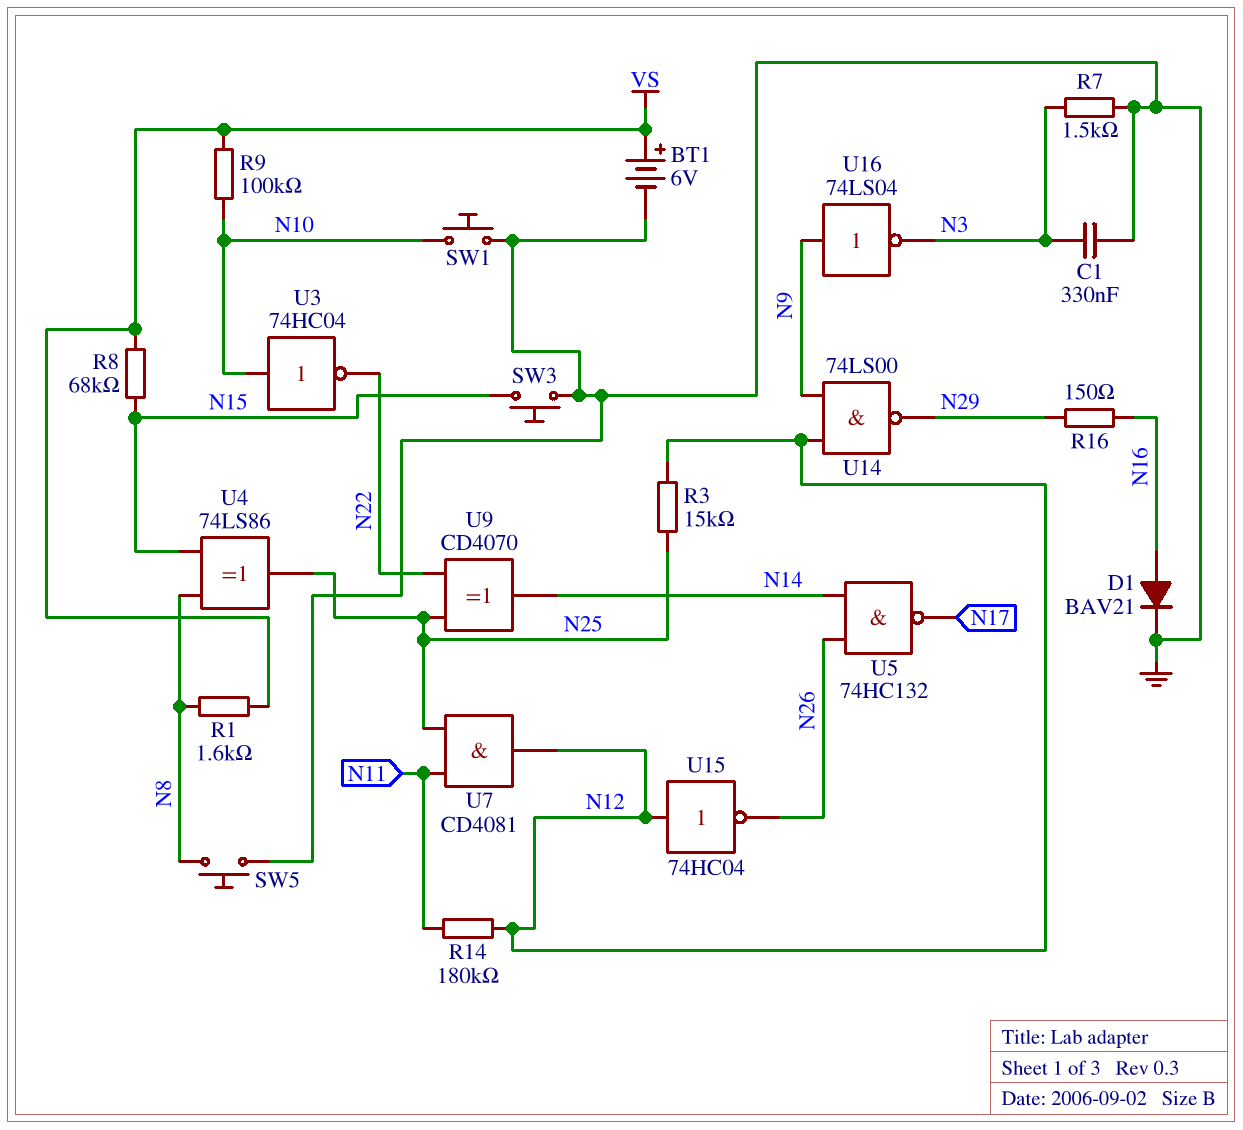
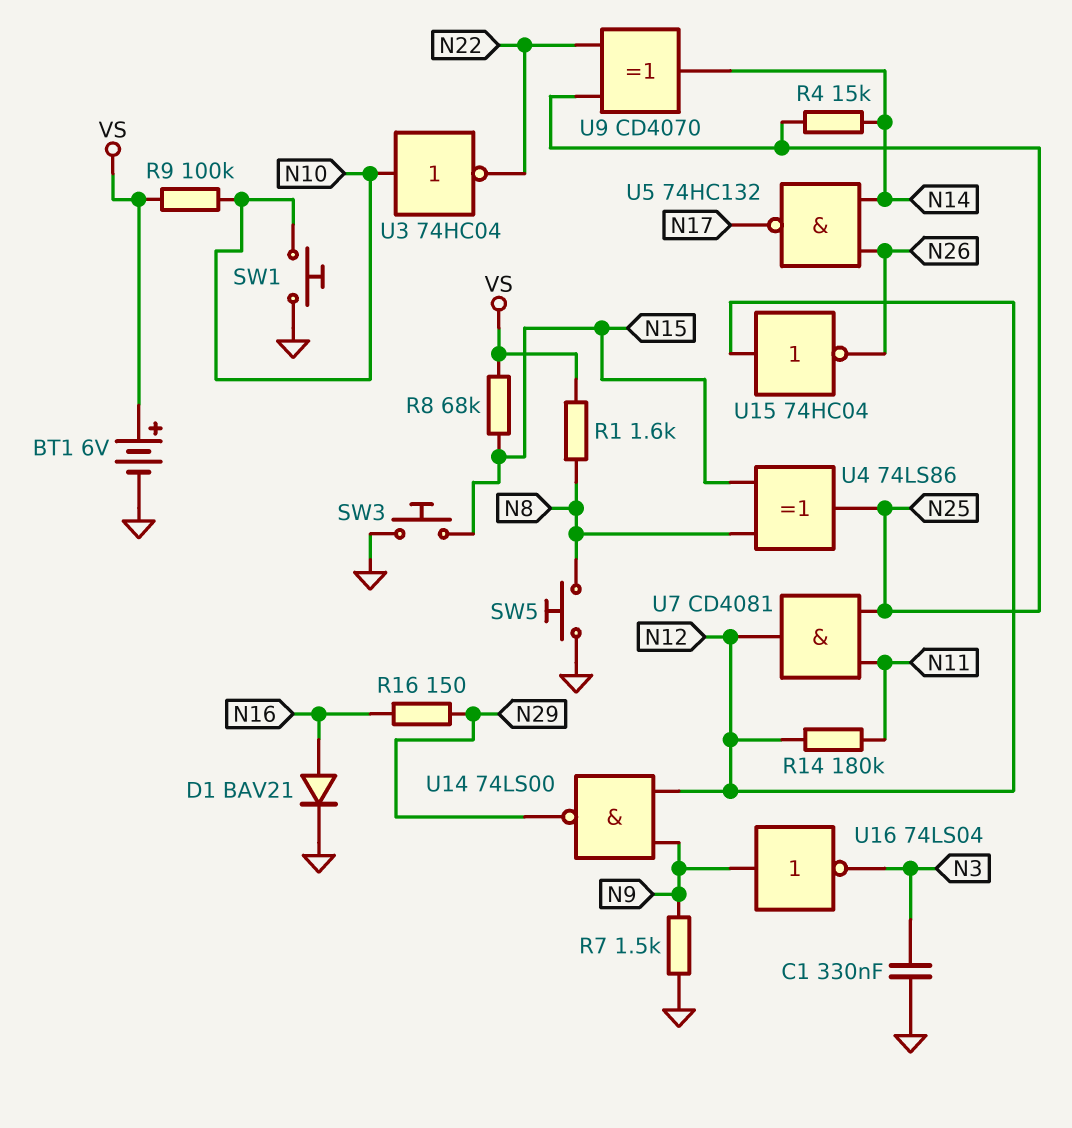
R3: 15k (N12, N25) -> none
R4: none -> 15k (N14, N25)
R7: 1.5k (GND, N3) -> 1.5k (GND, N9)

